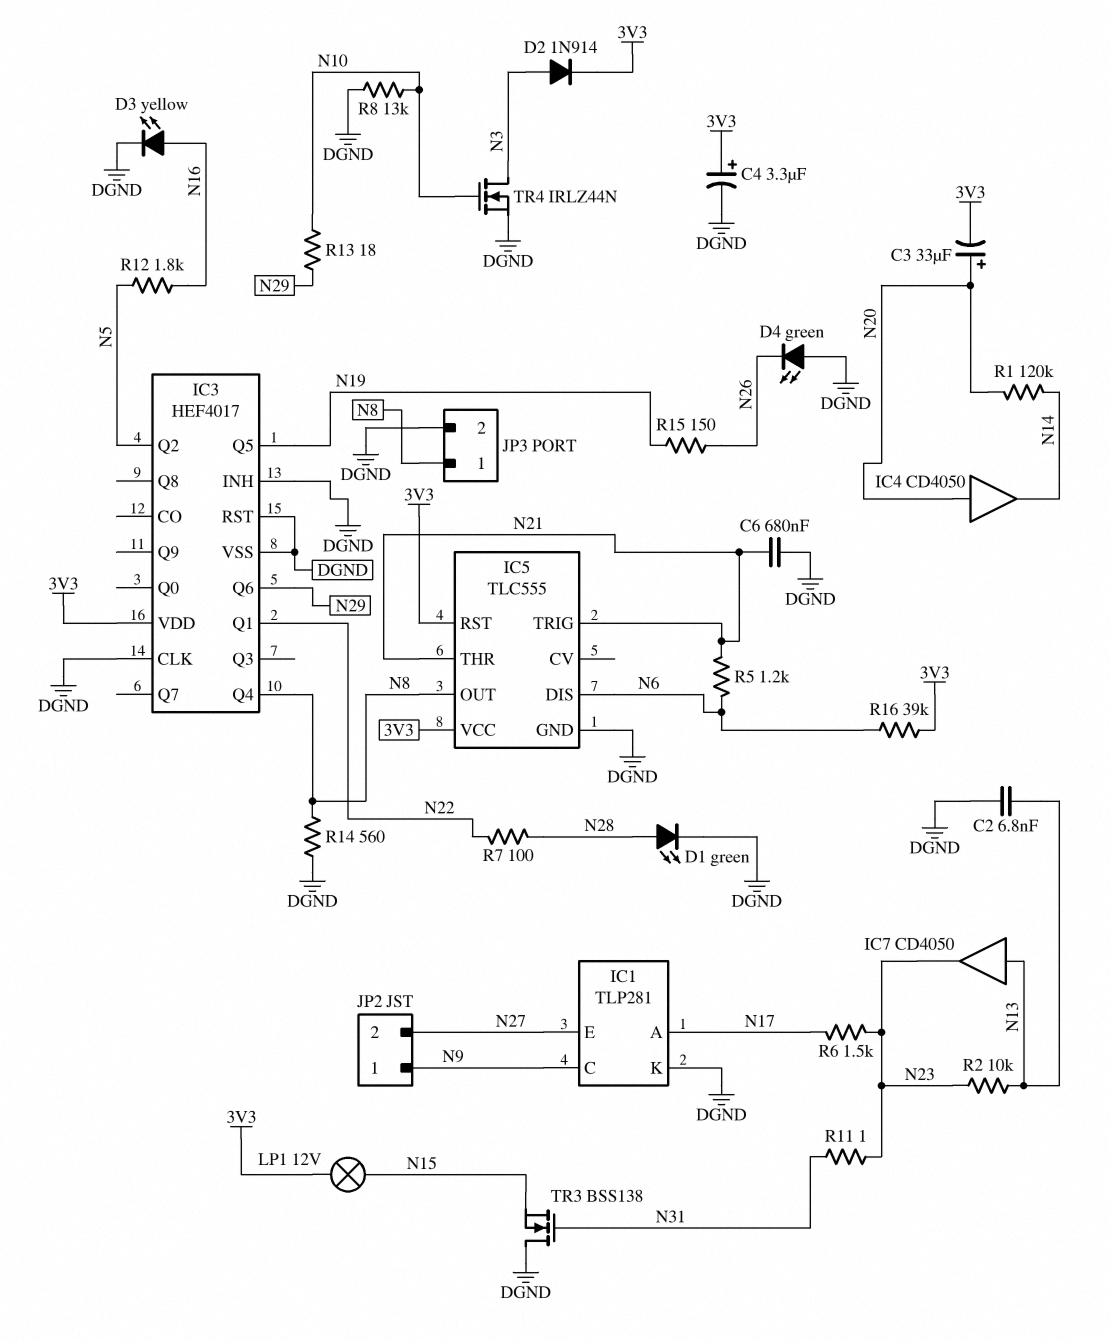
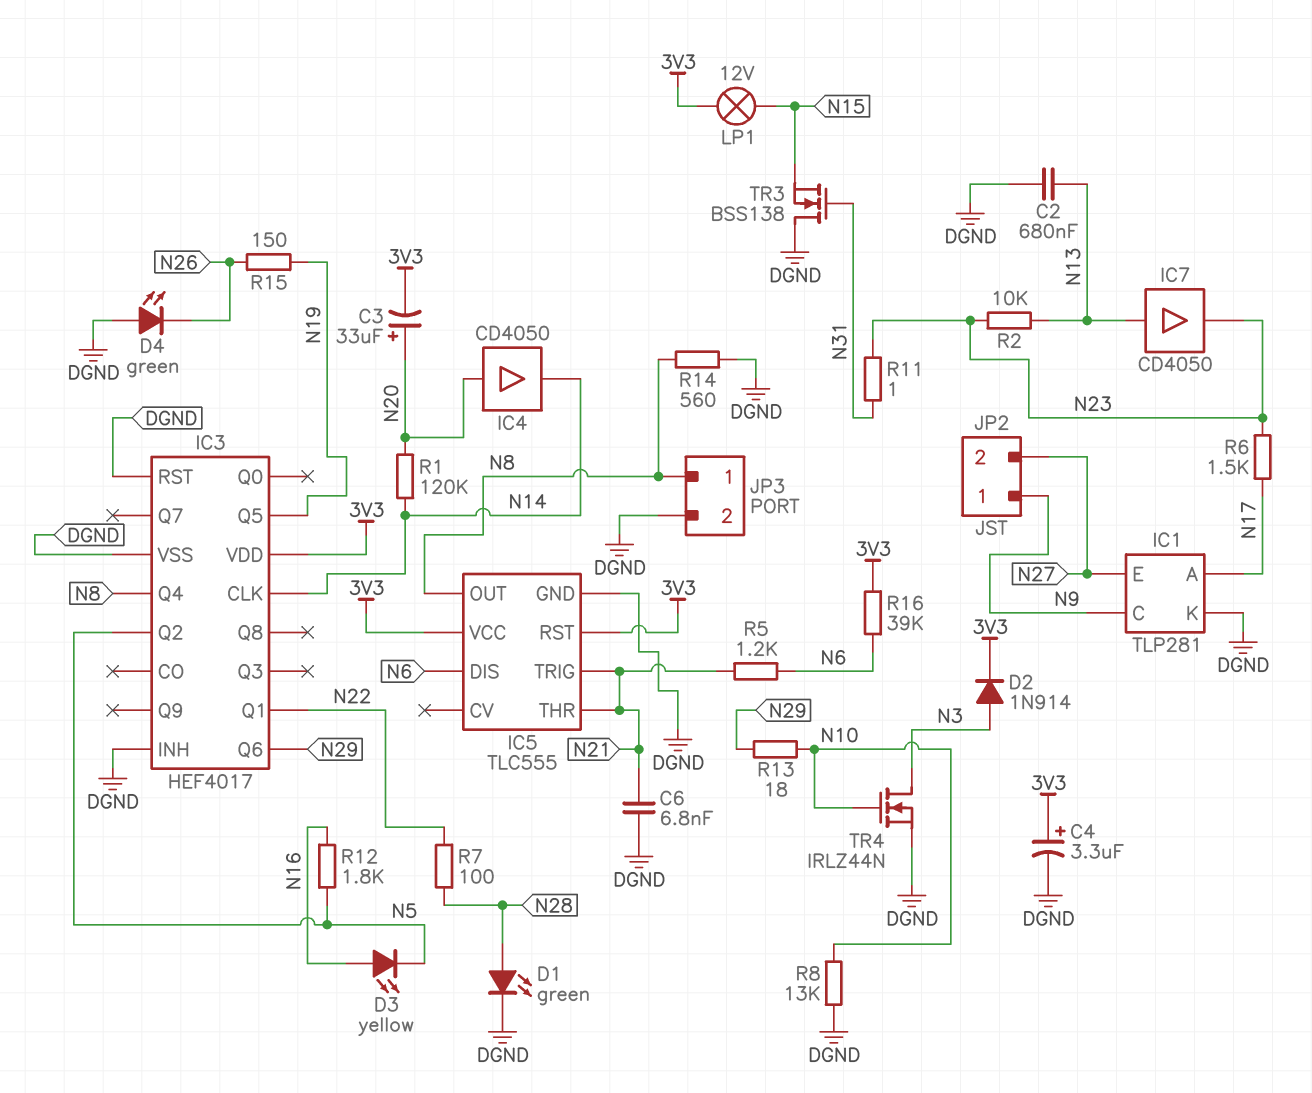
C2: 6.8nF (DGND, N13) -> 680nF (DGND, N13)
C6: 680nF (DGND, N21) -> 6.8nF (DGND, N21)
D3: LED yellow (A N16, K DGND) -> LED yellow (A N16, K N5)
IC3 pin CLK: DGND -> N14

